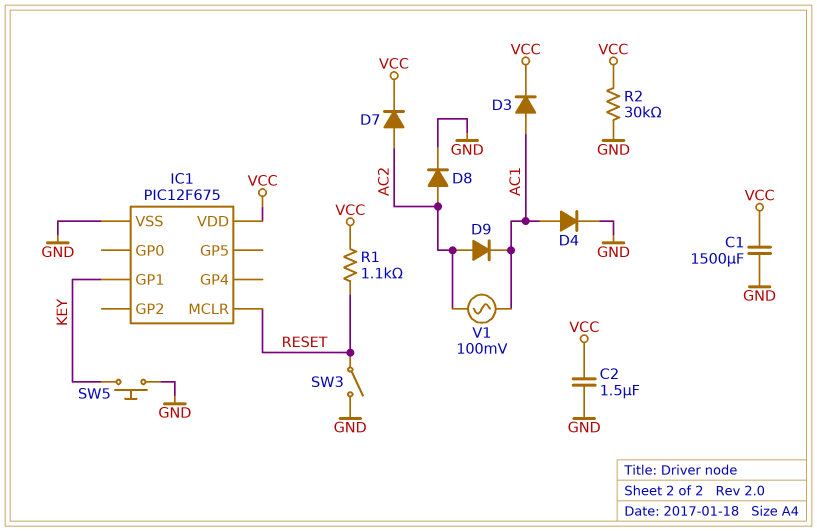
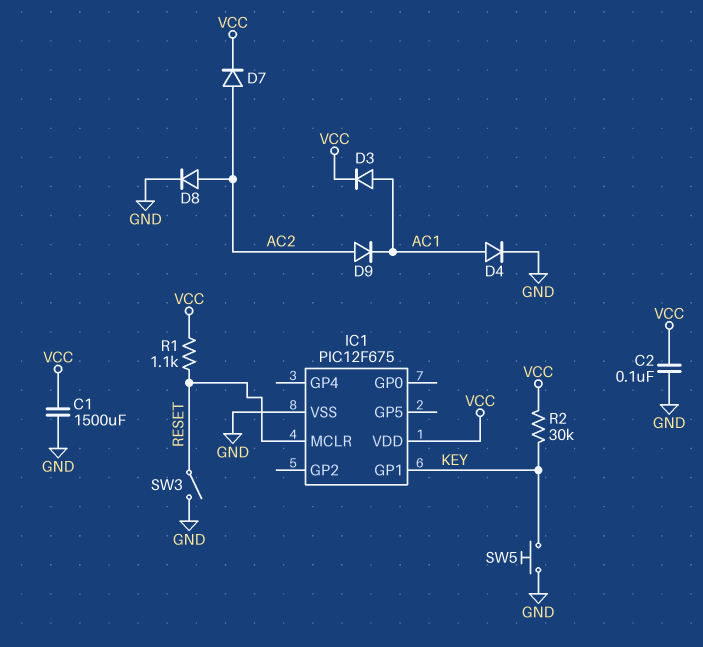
C2: 1.5uF (GND, VCC) -> 100nF (GND, VCC)
R2: 30k (GND, VCC) -> 30k (KEY, VCC)
V1: AC 100mV (AC1, AC2) -> none

